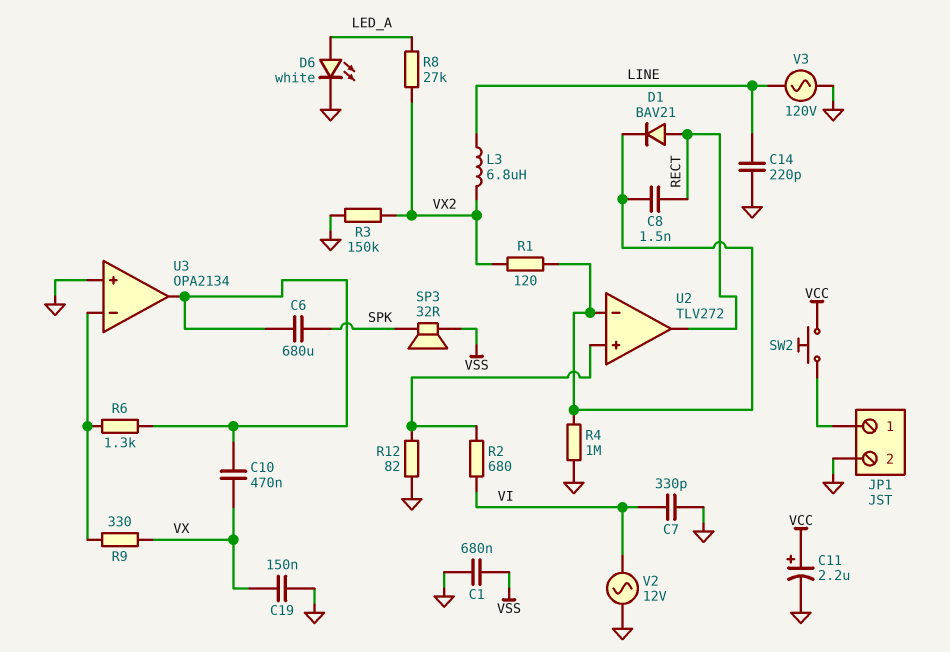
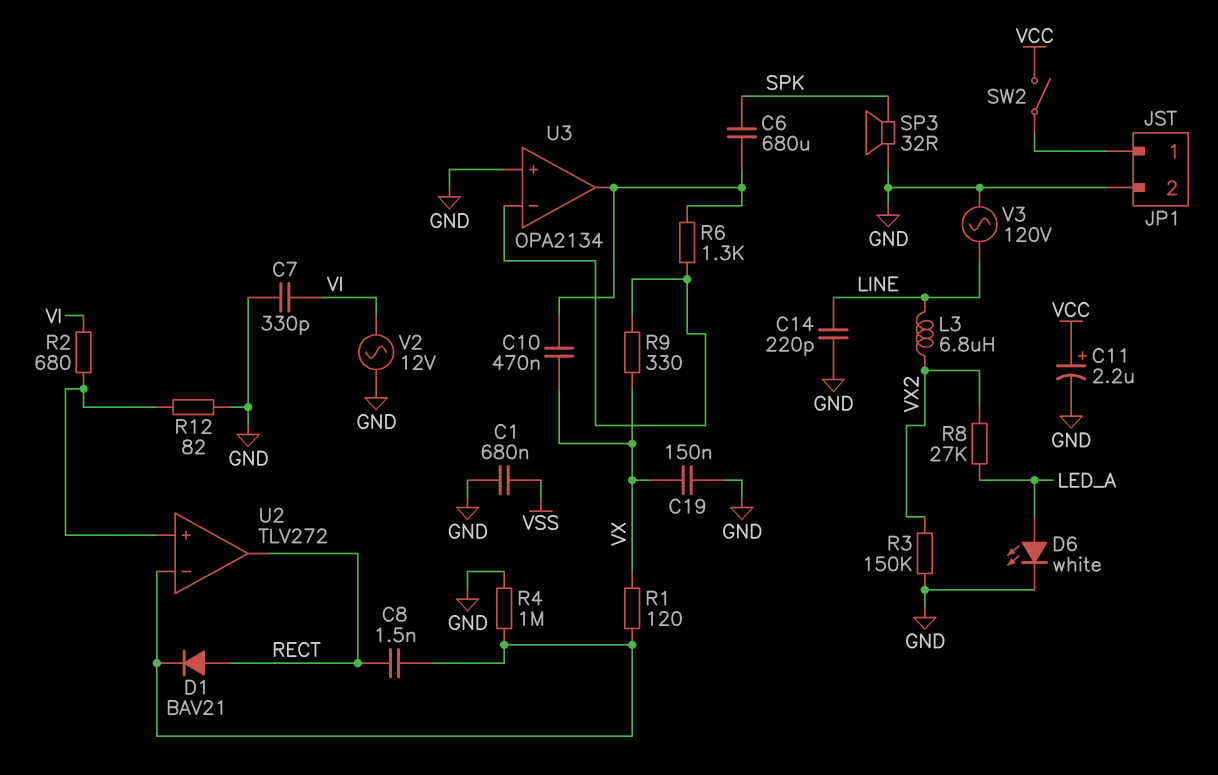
R1: 120 (U2/in-, VX2) -> 120 (U2/in-, VX)
SP3: speaker 32R (SPK, VSS) -> speaker 32R (GND, SPK)
SW2: button (JP1/1, VCC) -> switch (JP1/1, VCC)

